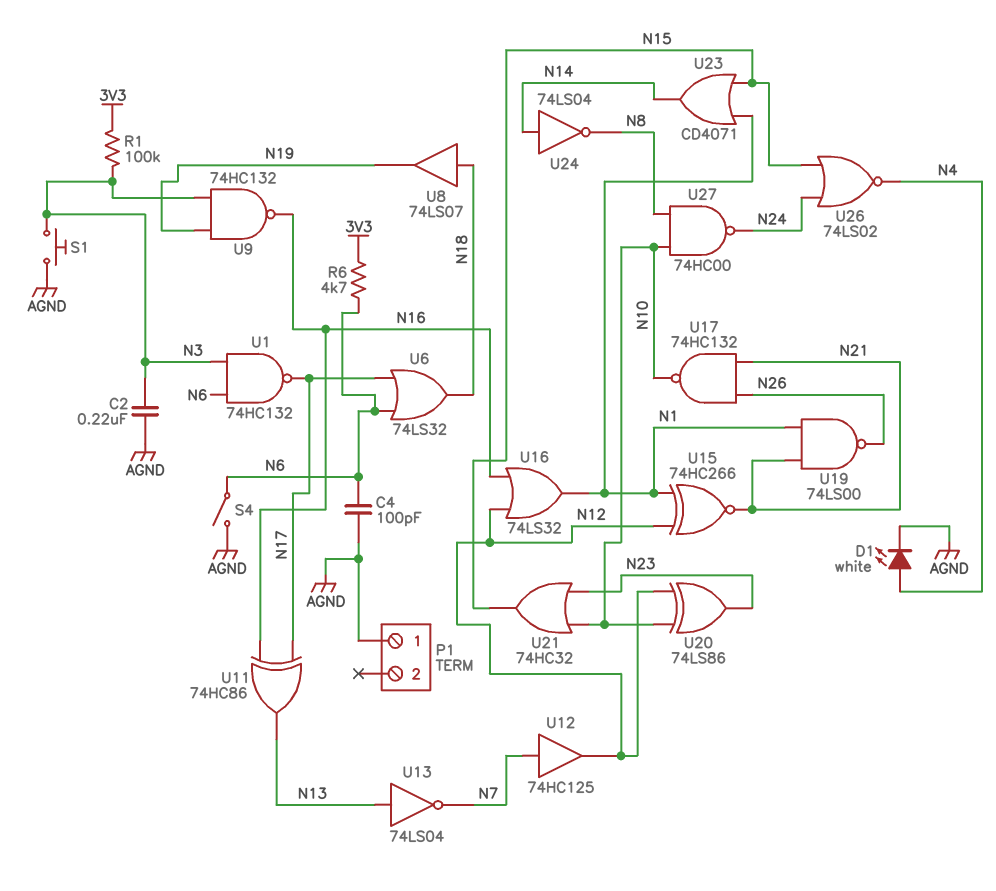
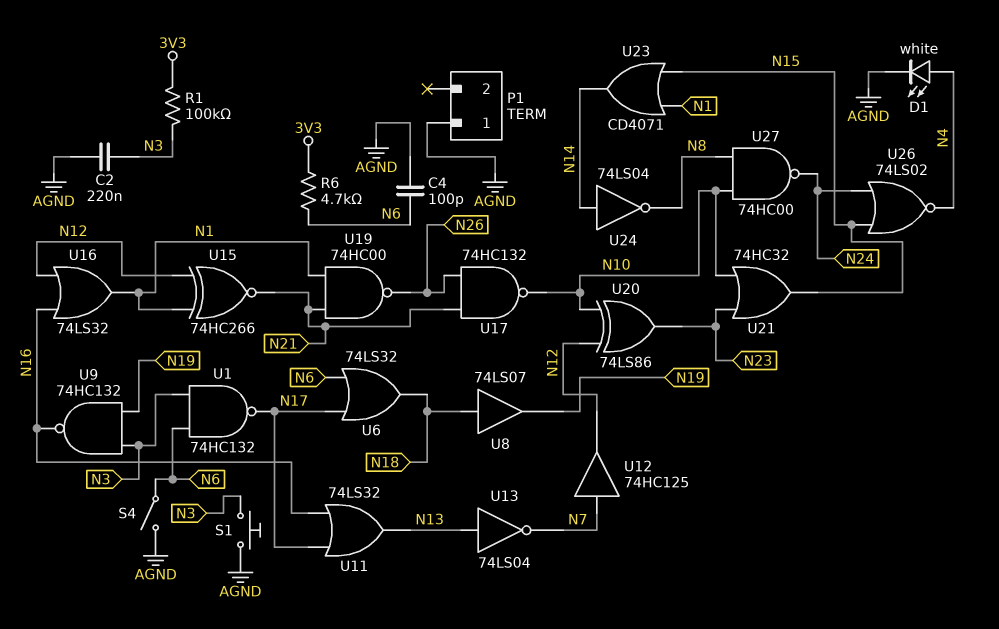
U11: XOR 74HC86 (in N16, in N17, out N13) -> OR 74LS32 (in N16, in N17, out N13)
U19: NAND 74LS00 (in N1, in N21, out N26) -> NAND 74HC00 (in N1, in N21, out N26)

